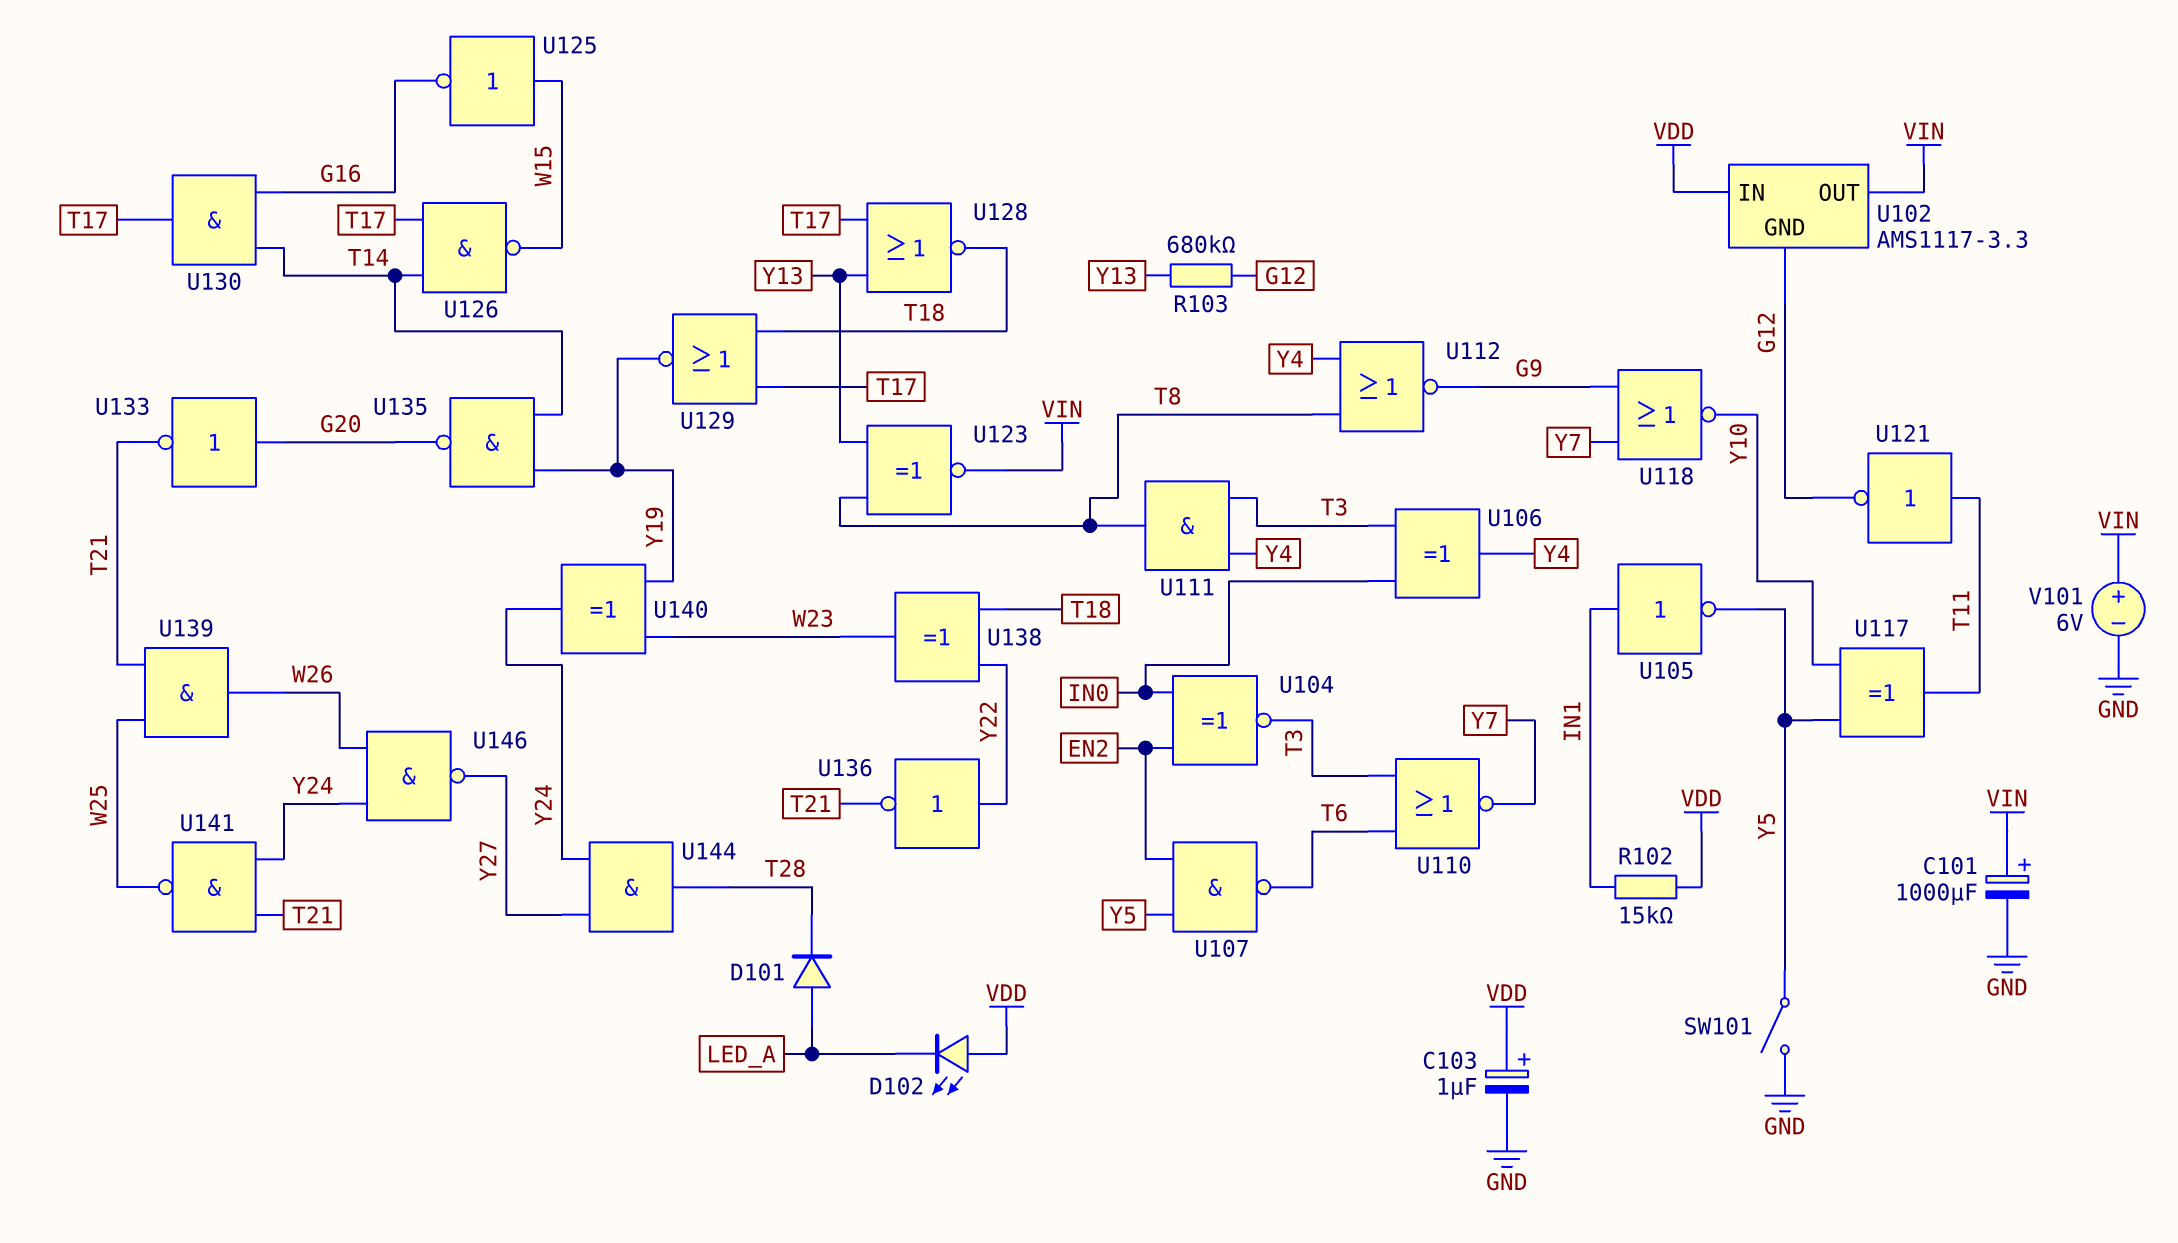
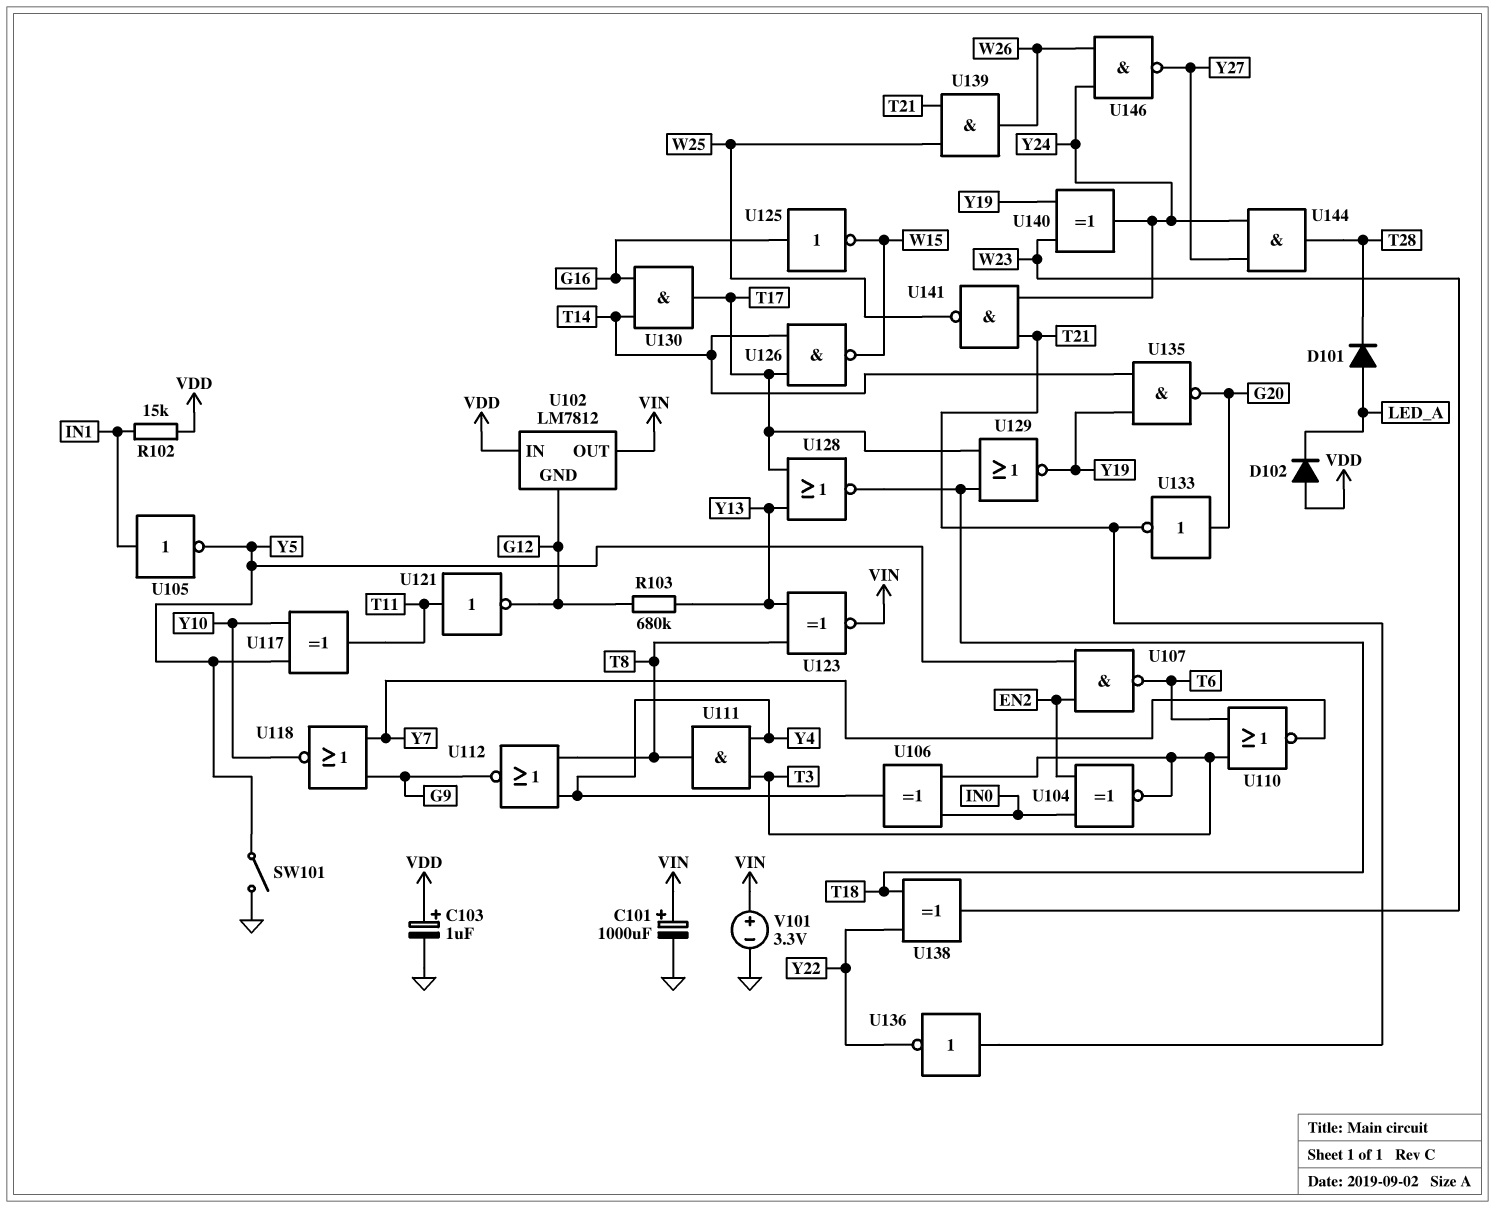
D102: LED (A VDD, K LED_A) -> diode (A VDD, K LED_A)
U102: AMS1117-3.3 -> LM7812
U125: NOT (in W15, out G16) -> NOT (in G16, out W15)
U136: NOT (in Y22, out T21) -> NOT (in T21, out Y22)
V101: 6V (plus VIN, minus GND) -> 3.3V (plus VIN, minus GND)

